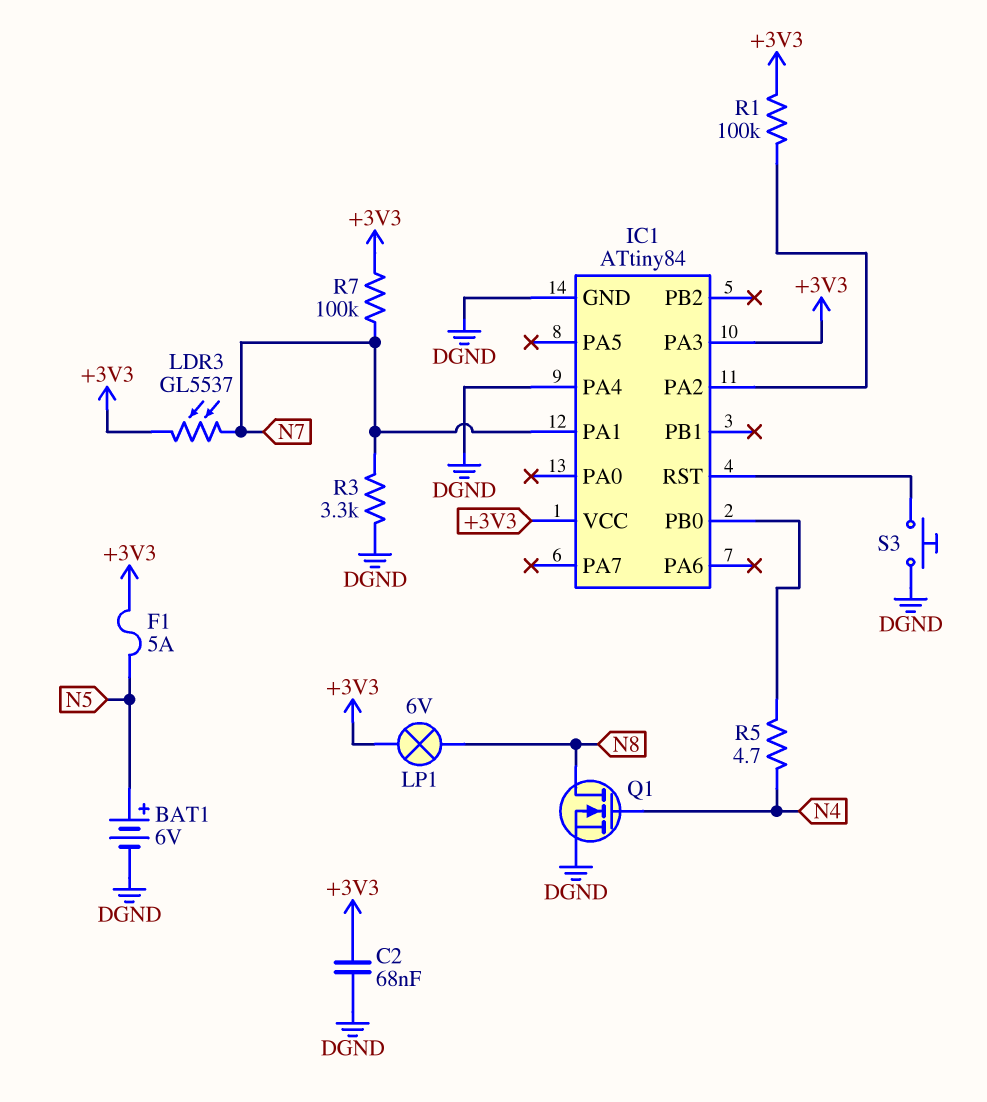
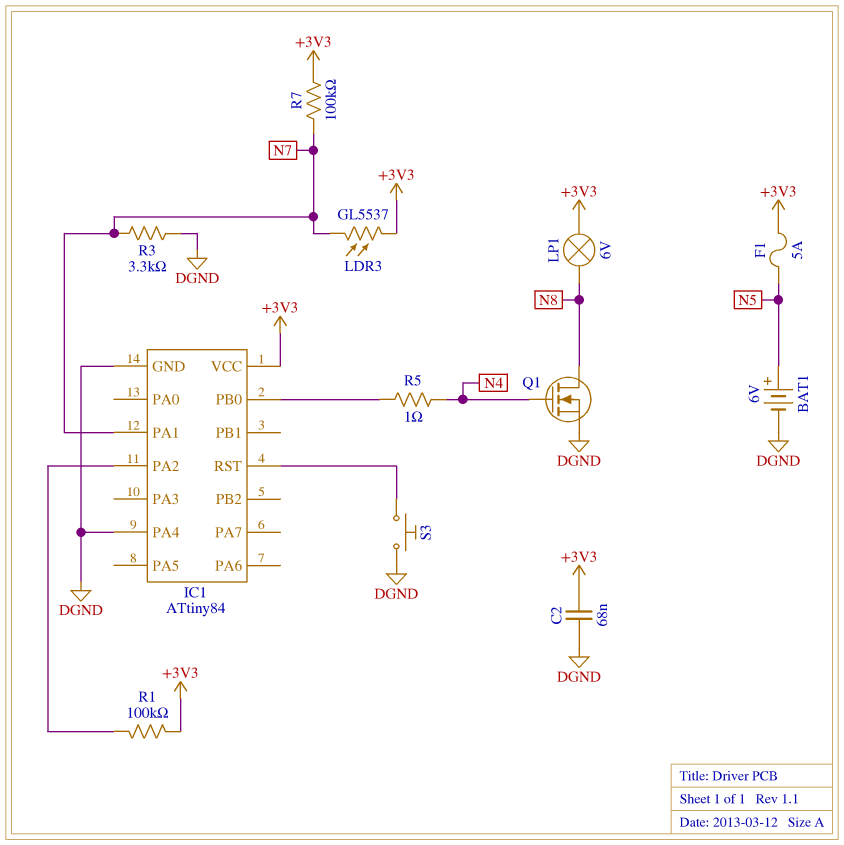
IC1 pin PA3: +3V3 -> none
R5: 4.7 (IC1/PB0, N4) -> 1 (IC1/PB0, N4)

